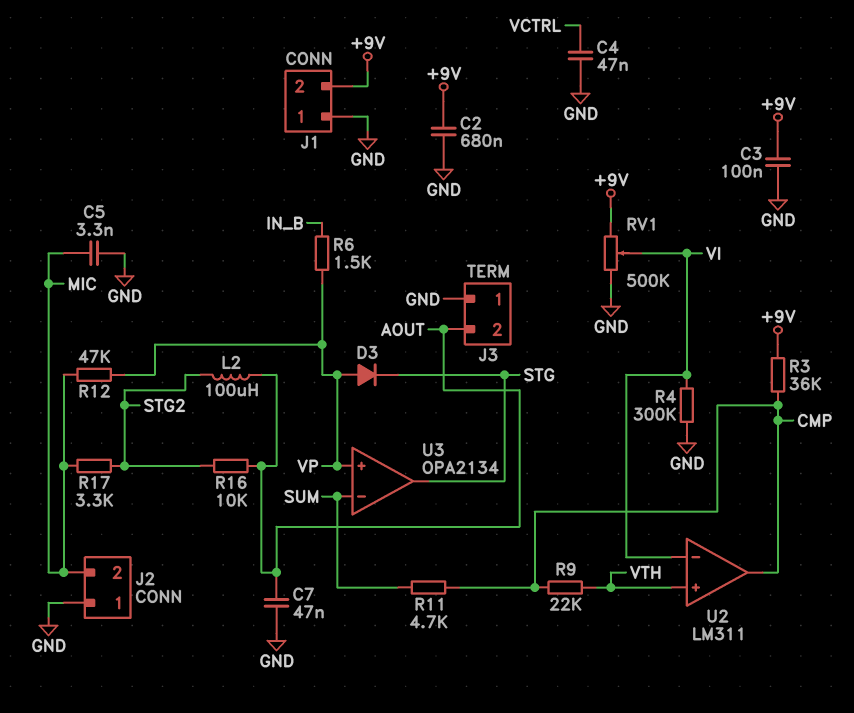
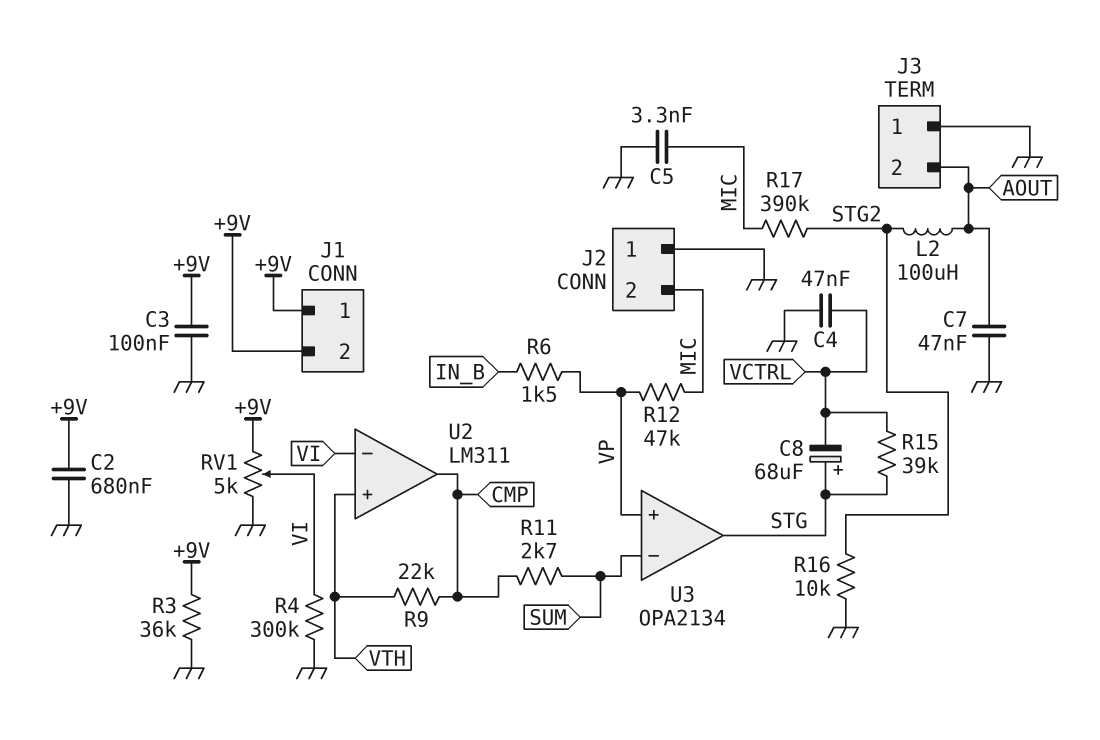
C8: none -> 68uF (plus STG, minus VCTRL)
D3: diode (A VP, K STG) -> none
J1 pin 1: GND -> +9V
R3: 36k (+9V, CMP) -> 36k (+9V, GND)
R11: 4.7k (CMP, SUM) -> 2.7k (CMP, SUM)
R15: none -> 39k (STG, VCTRL)
R16: 10k (AOUT, STG2) -> 10k (GND, STG2)
R17: 3.3k (MIC, STG2) -> 390k (MIC, STG2)
RV1: 500k (+9V, GND, wiper VI) -> 5k (+9V, GND, wiper VI)

